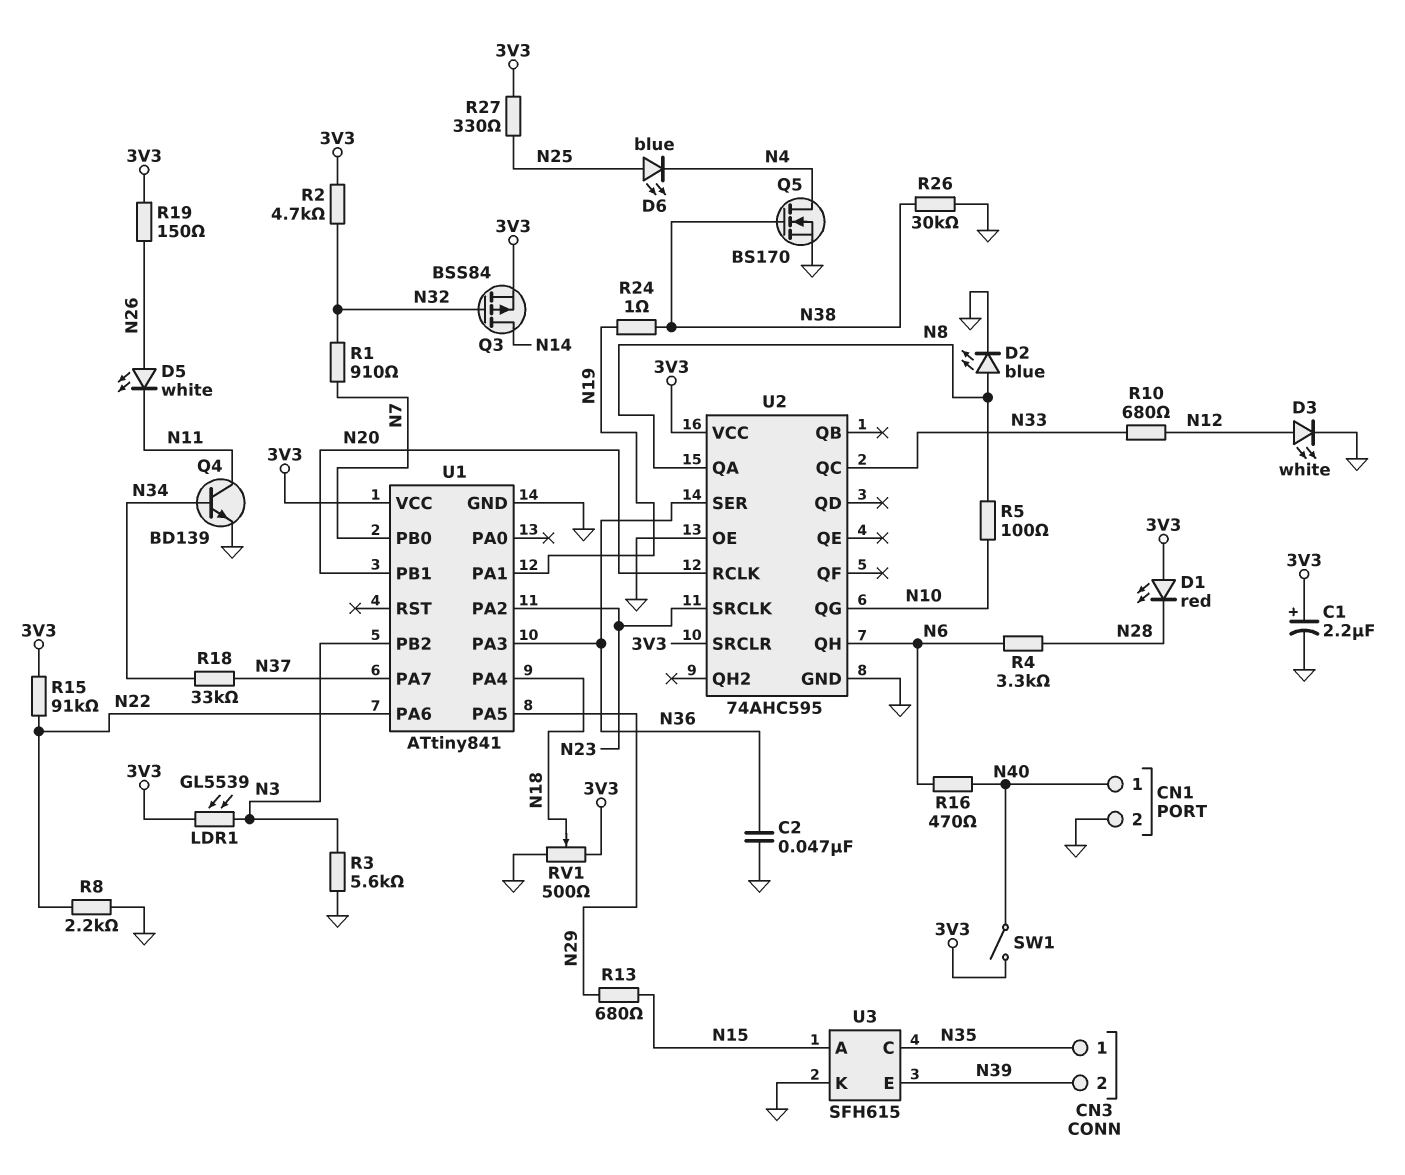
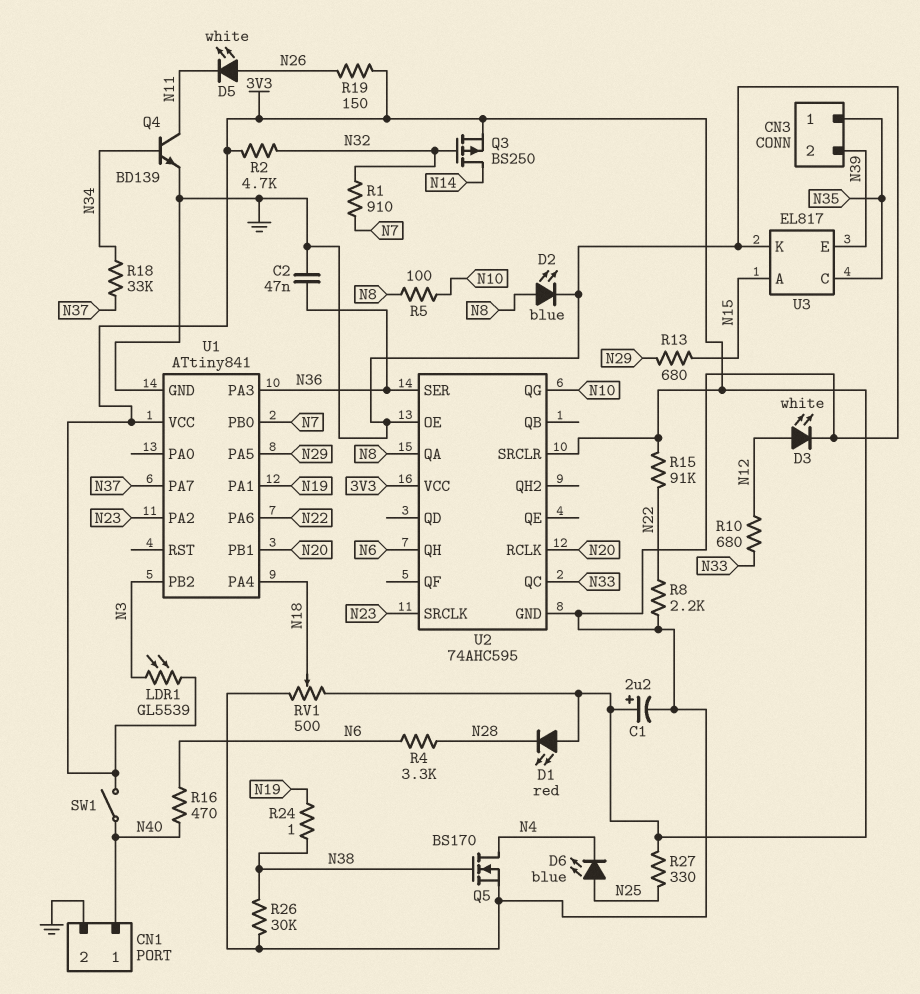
Q3: PMOS BSS84 (G N32, D N14, S 3V3) -> PMOS BS250 (G N32, D N14, S 3V3)
R3: 5.6k (GND, N3) -> none
U3: SFH615 -> EL817

